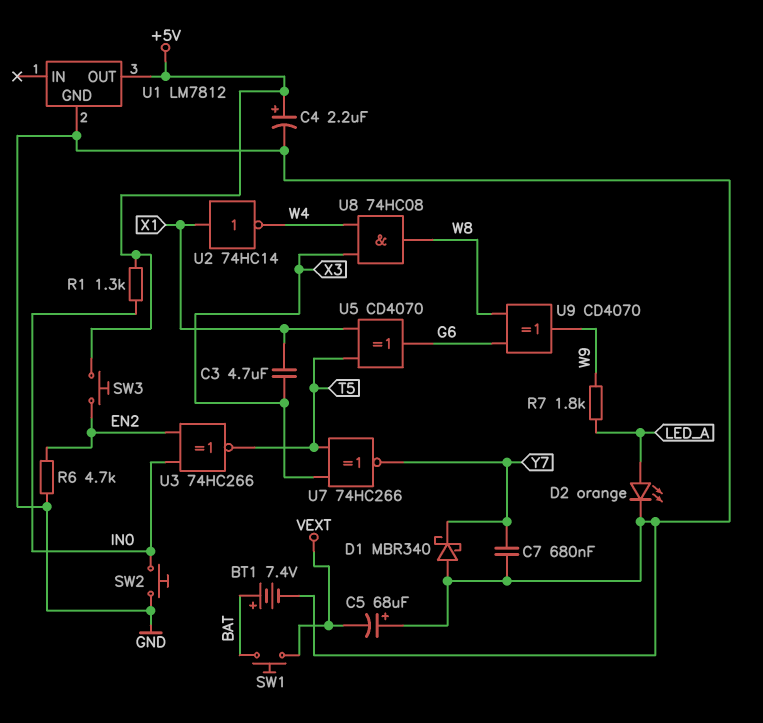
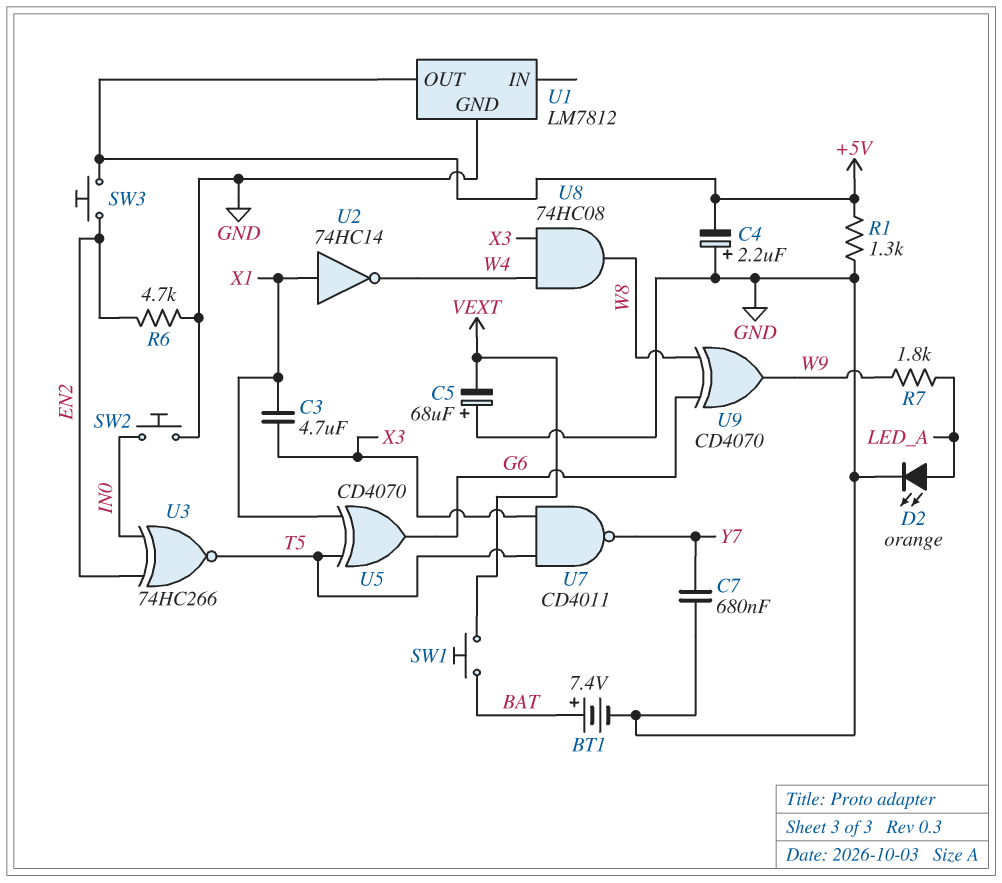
C4: 2.2uF (plus +5V, minus GND) -> 2.2uF (plus GND, minus +5V)
D1: schottky MBR340 (A GND, K Y7) -> none
R1: 1.3k (+5V, IN0) -> 1.3k (+5V, GND)
U7: XNOR 74HC266 (in T5, in X3, out Y7) -> NAND CD4011 (in T5, in X3, out Y7)

